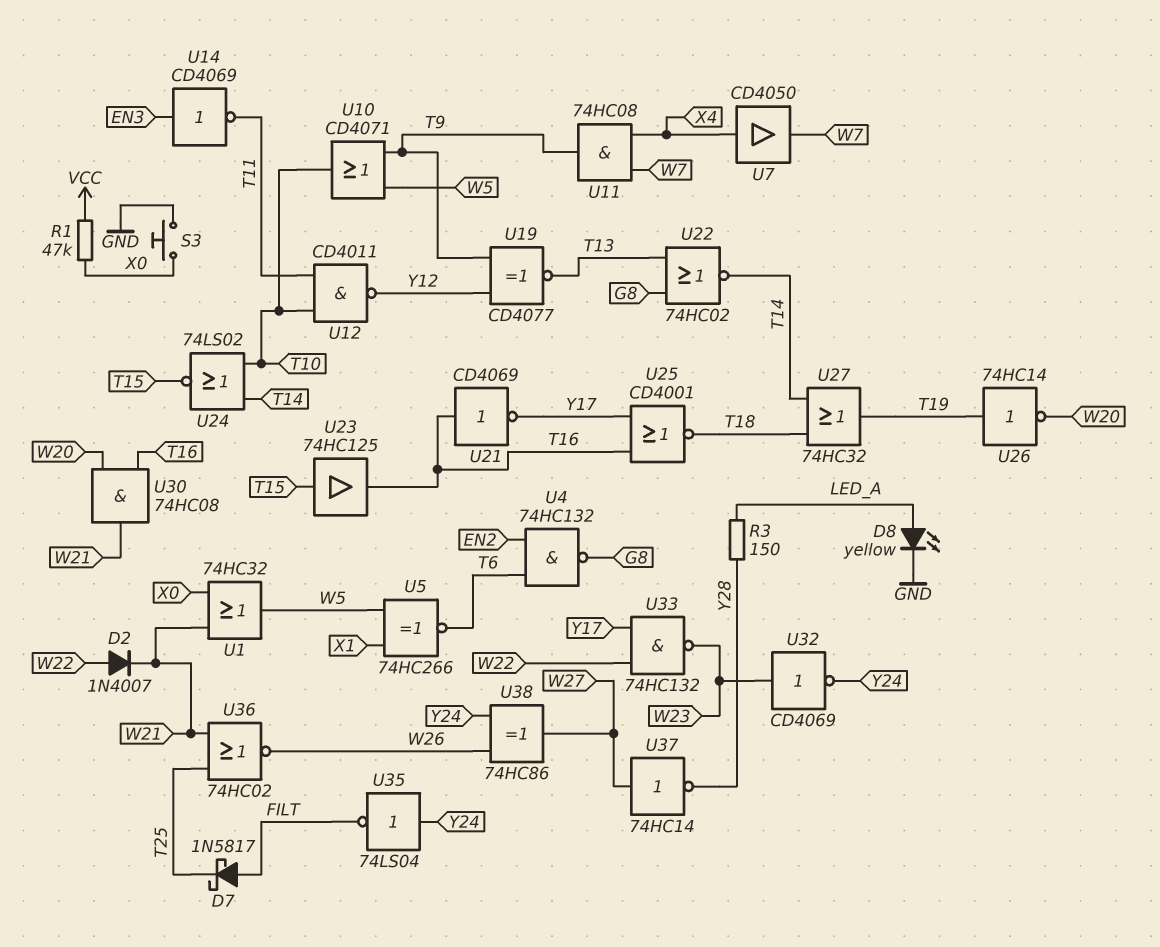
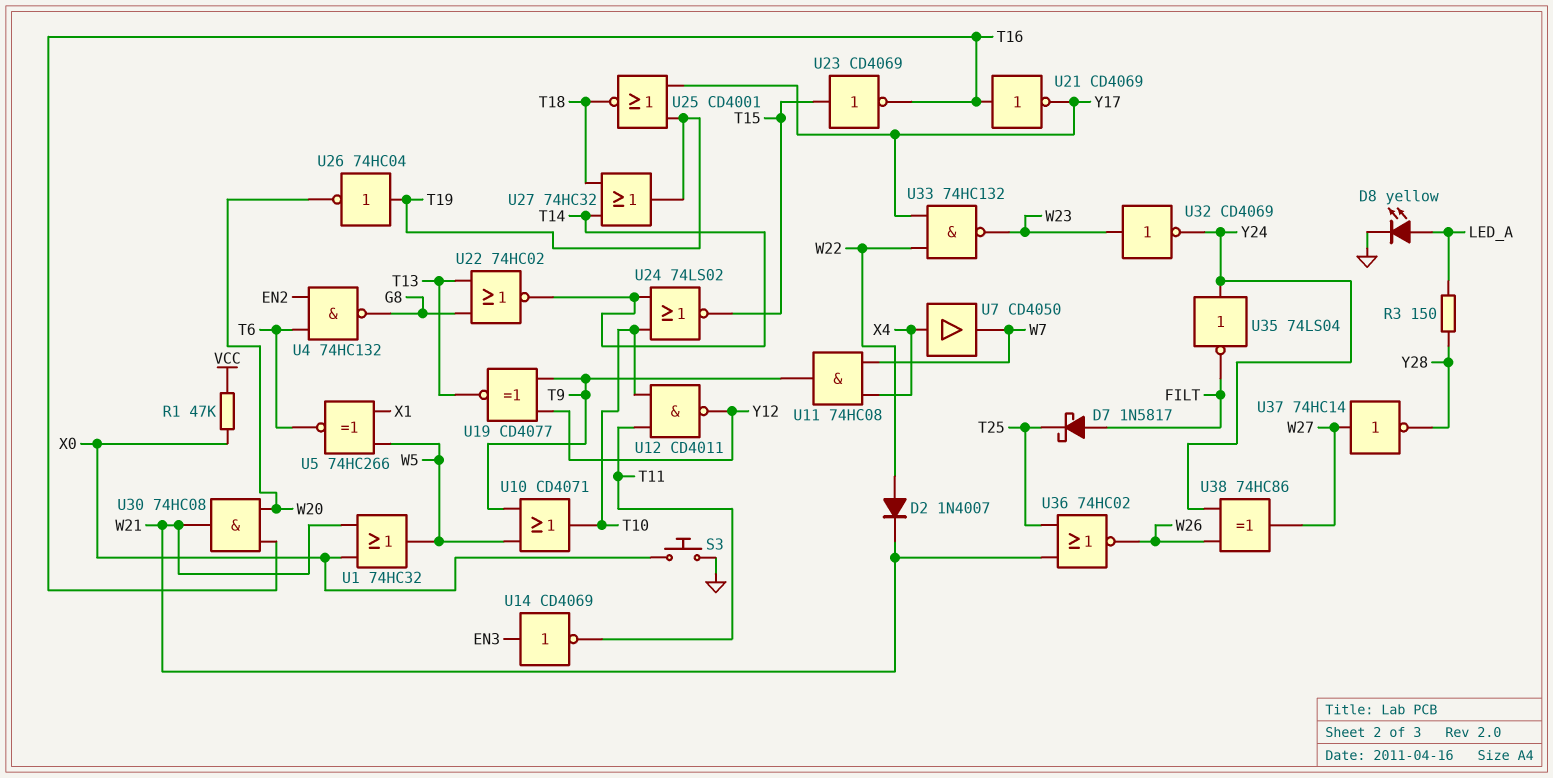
U23: buffer 74HC125 (in T15, out T16) -> NOT CD4069 (in T15, out T16)
U25: NOR CD4001 (in T16, in Y17, out T18) -> NOR CD4001 (in T19, in Y17, out T18)
U26: NOT 74HC14 (in T19, out W20) -> NOT 74HC04 (in T19, out W20)

